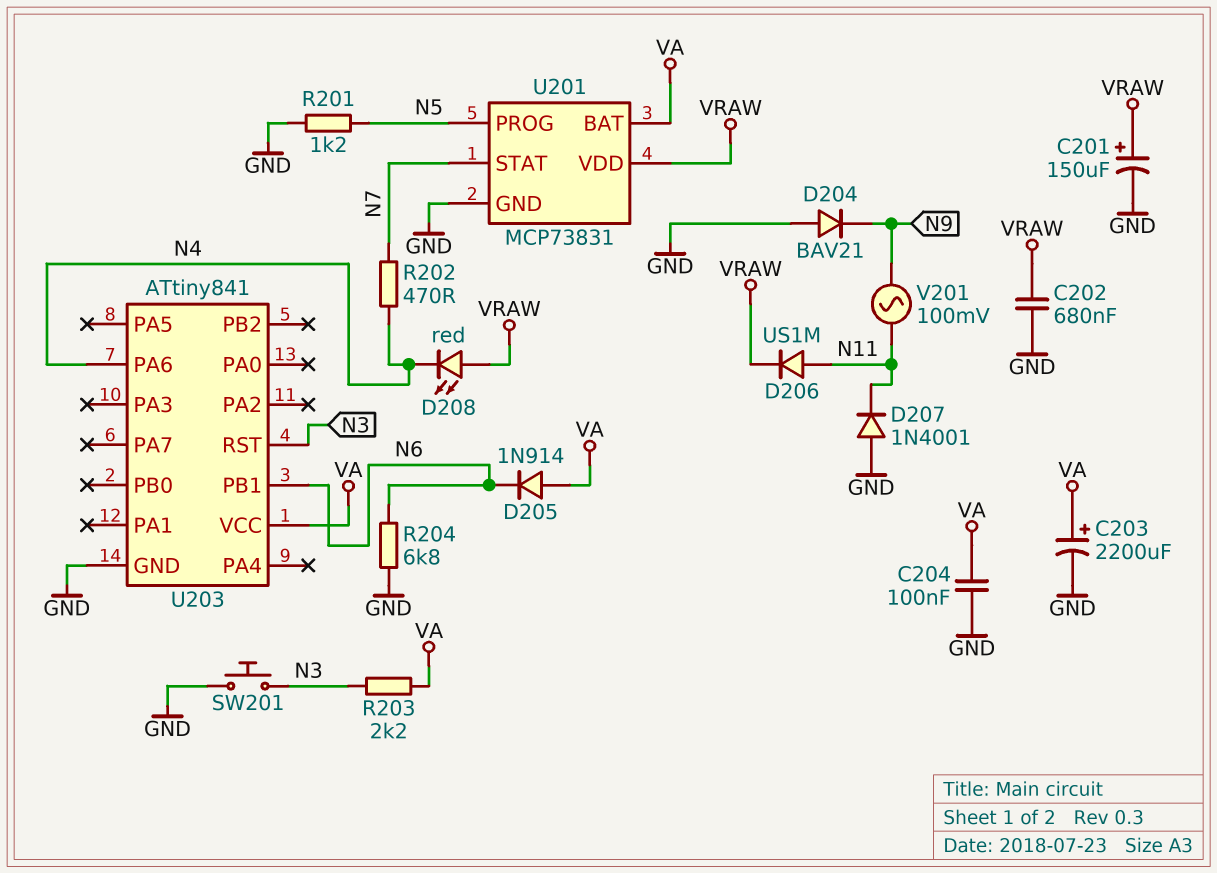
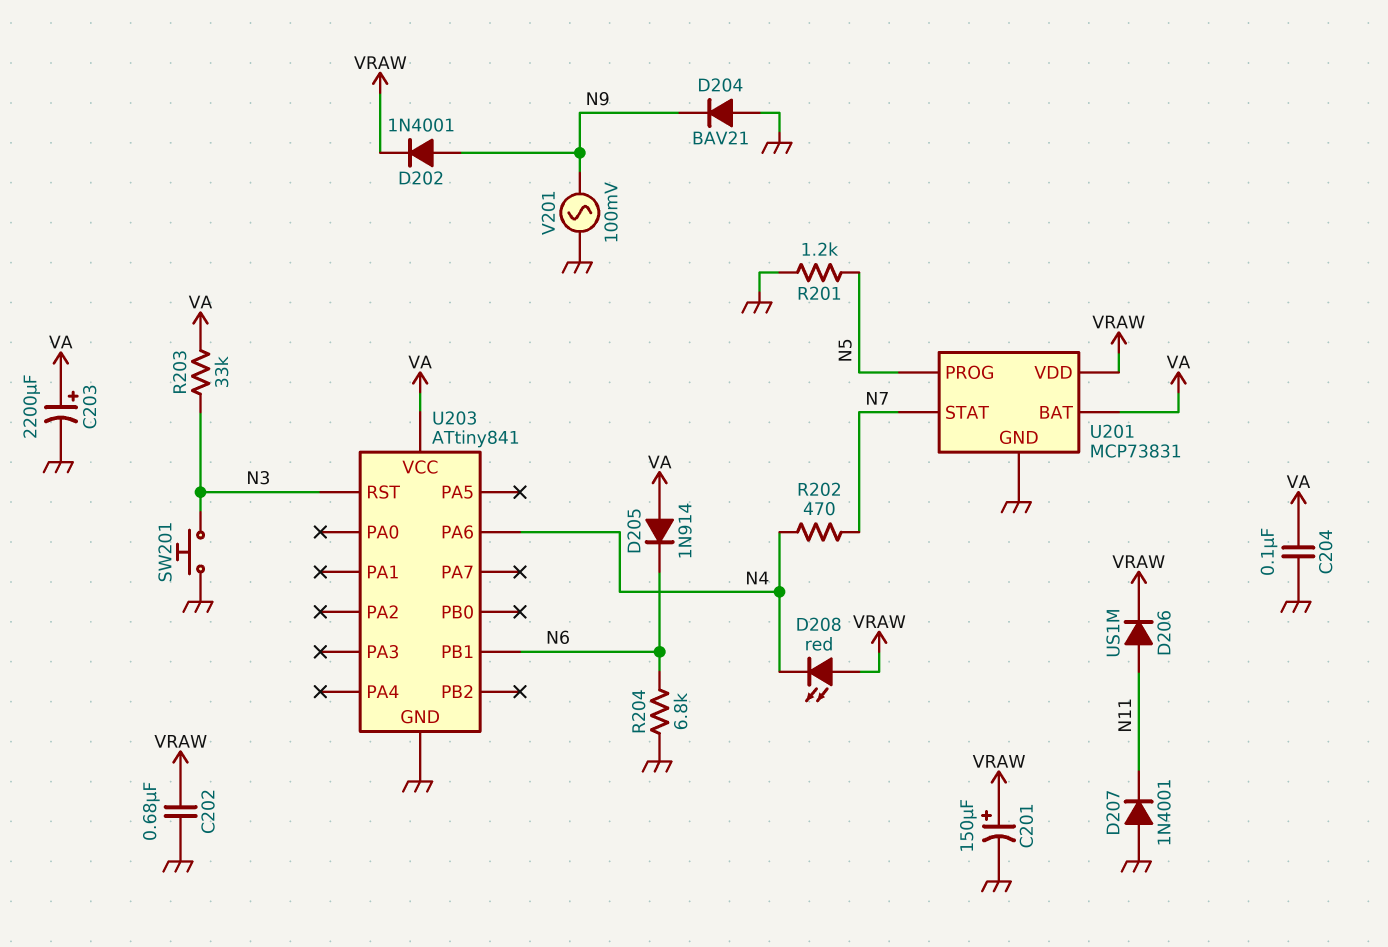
D202: none -> diode 1N4001 (A N9, K VRAW)
R203: 2.2k (N3, VA) -> 33k (N3, VA)
V201: AC 100mV (N9, N11) -> AC 100mV (GND, N9)

